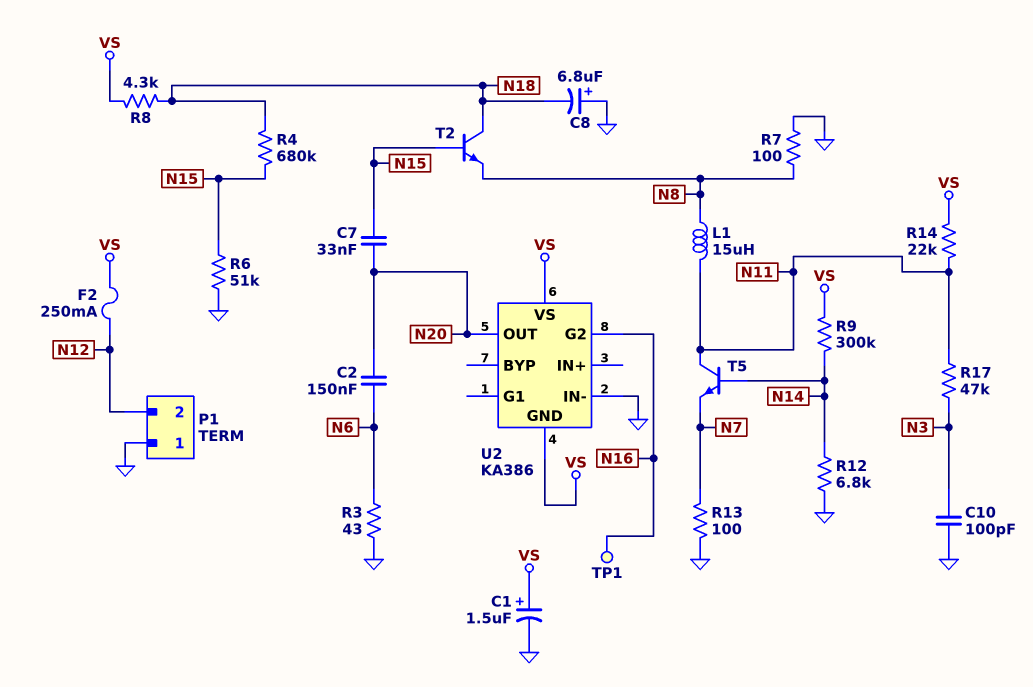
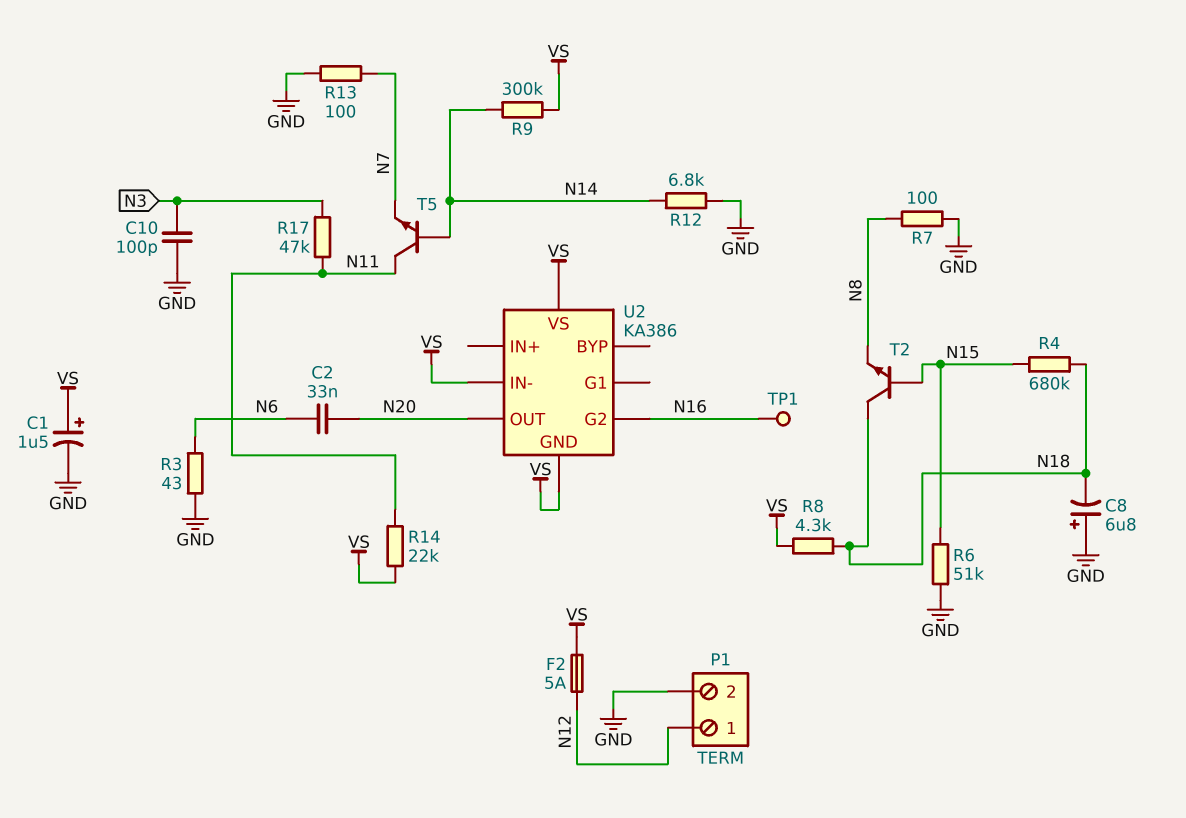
C2: 150nF (N6, N20) -> 33nF (N6, N20)
C7: 33nF (N15, N20) -> none
F2: 250mA (N12, VS) -> 5A (N12, VS)
L1: 15uH (N8, N11) -> none
P1 pin 1: GND -> N12
P1 pin 2: N12 -> GND
U2 pin IN-: GND -> VS

